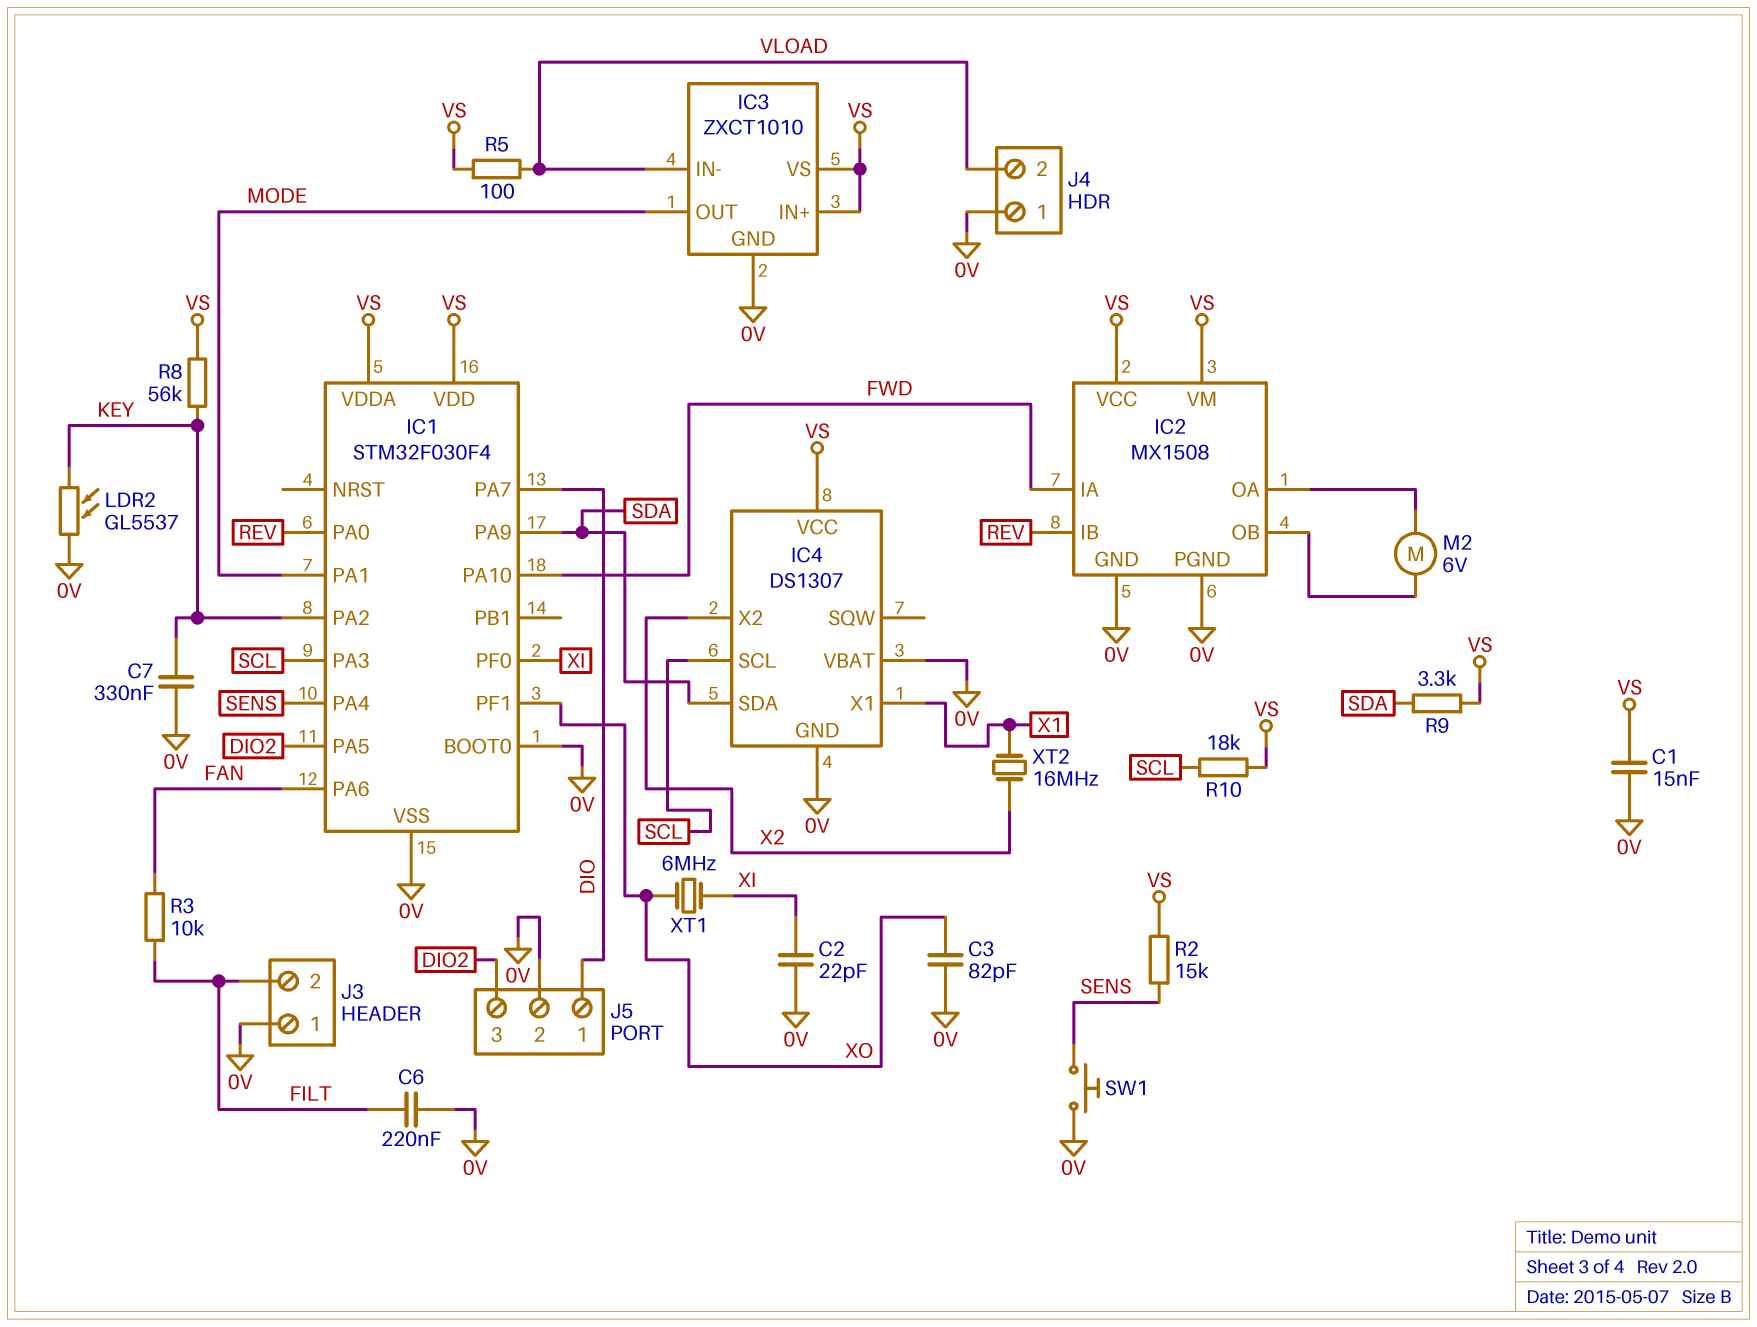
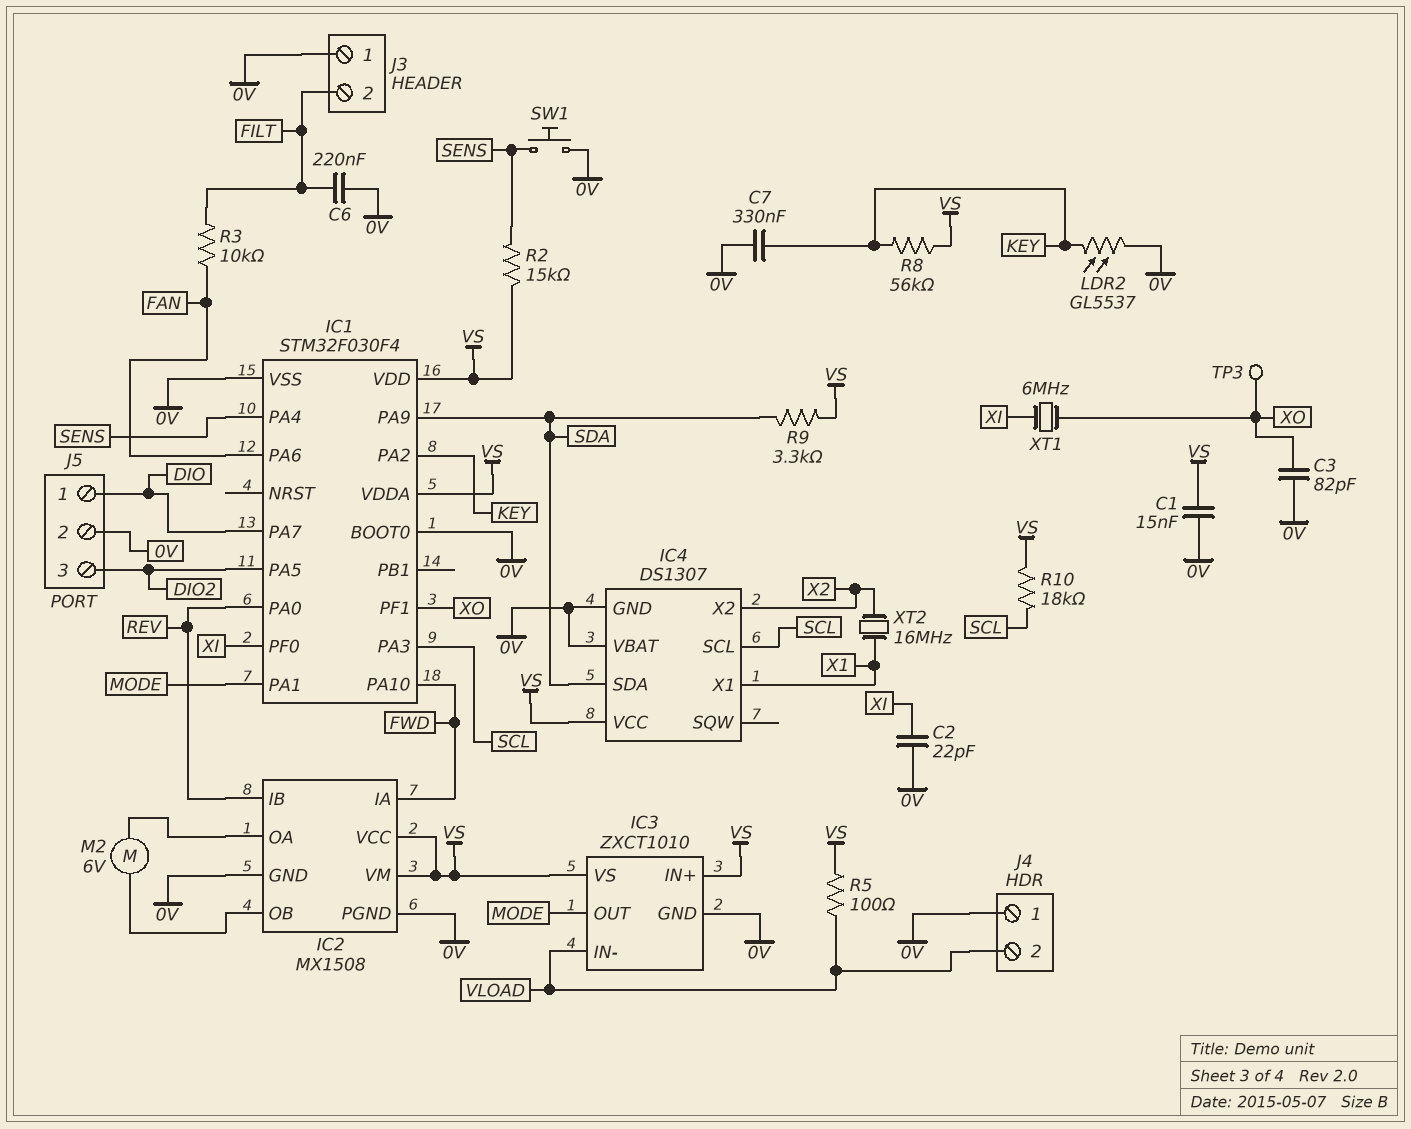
TP3: none -> test point (XO)

